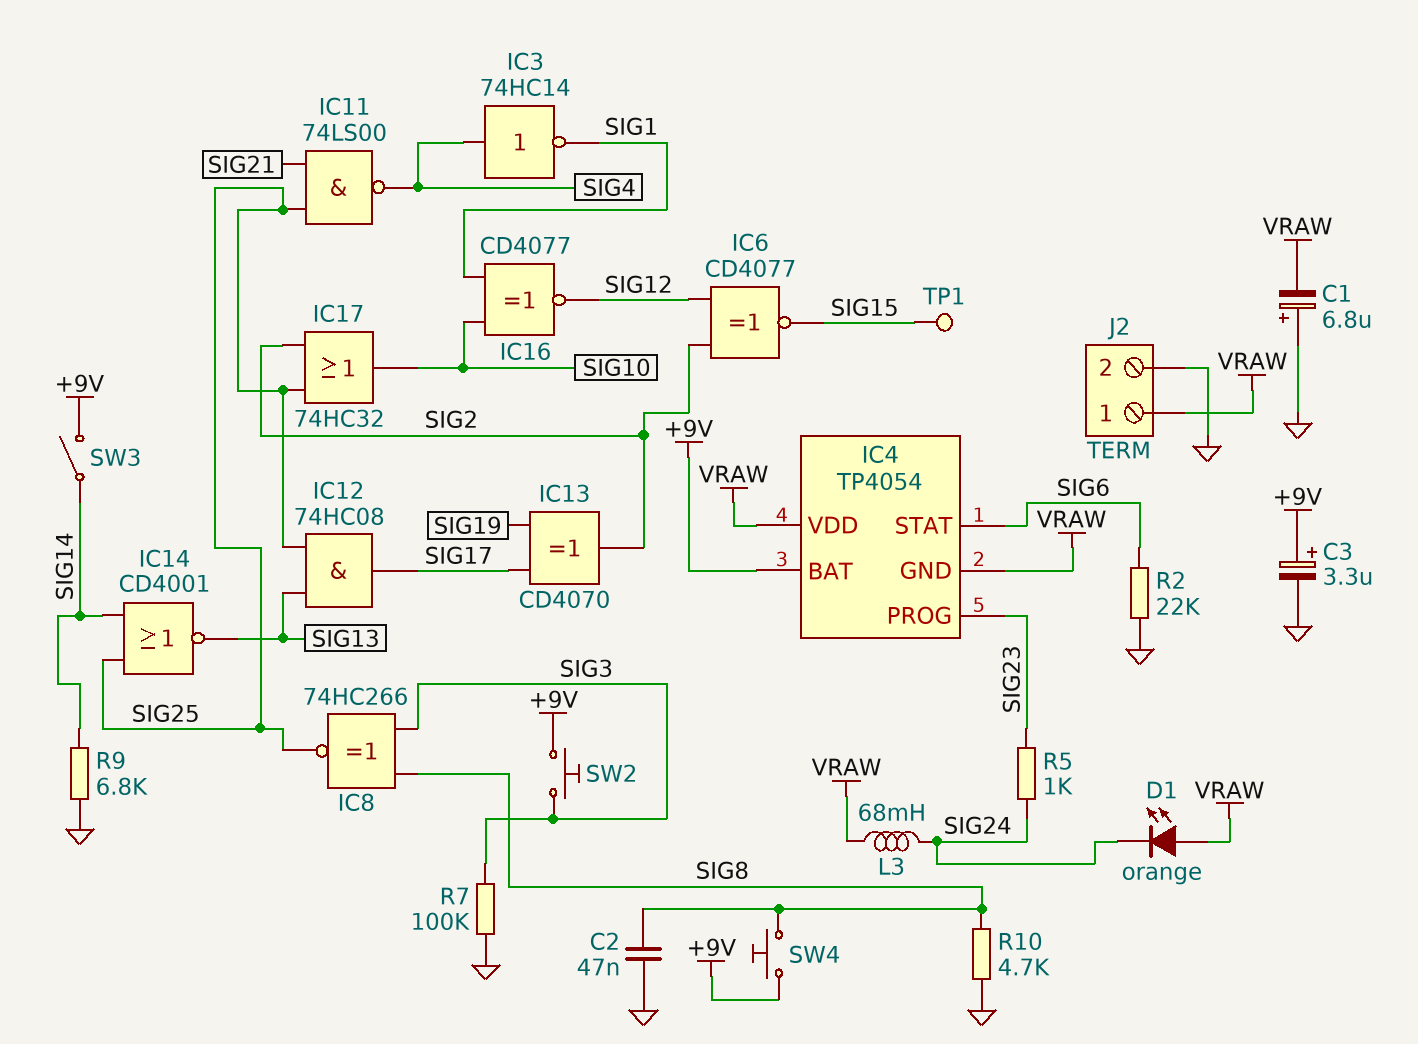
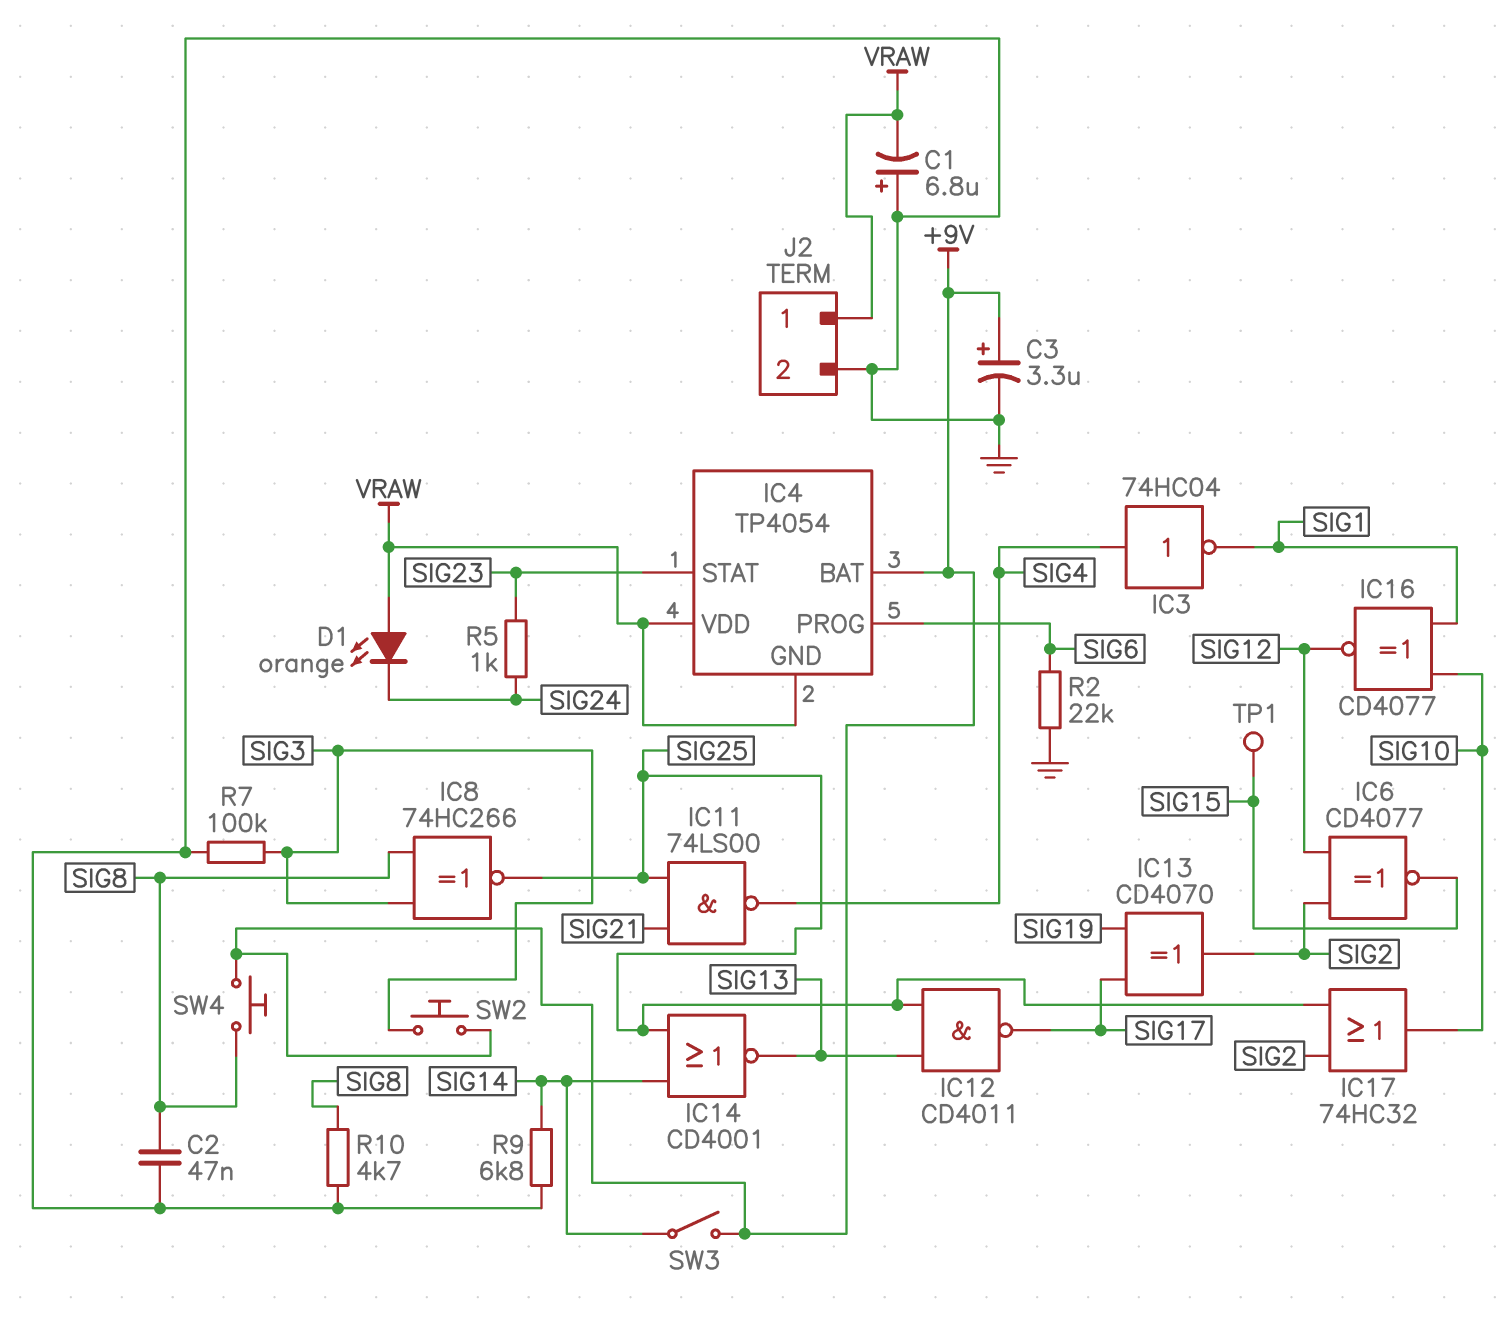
IC3: NOT 74HC14 (in SIG4, out SIG1) -> NOT 74HC04 (in SIG4, out SIG1)
IC4 pin PROG: SIG23 -> SIG6
IC4 pin STAT: SIG6 -> SIG23
IC12: AND 74HC08 (in SIG13, in SIG25, out SIG17) -> NAND CD4011 (in SIG13, in SIG25, out SIG17)
L3: 68mH (SIG24, VRAW) -> none

